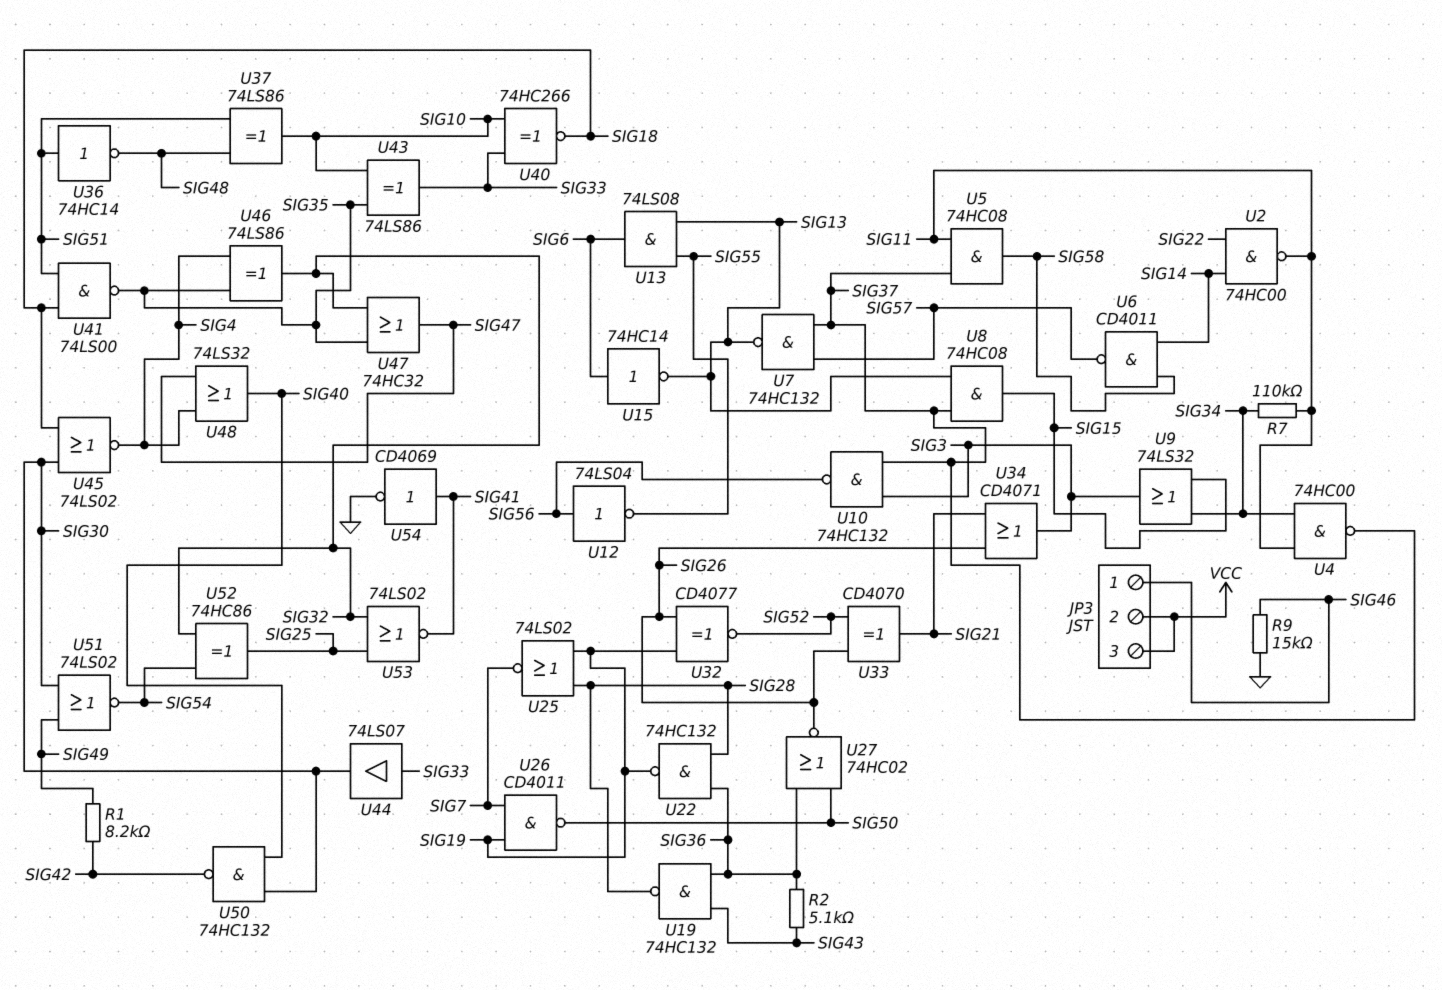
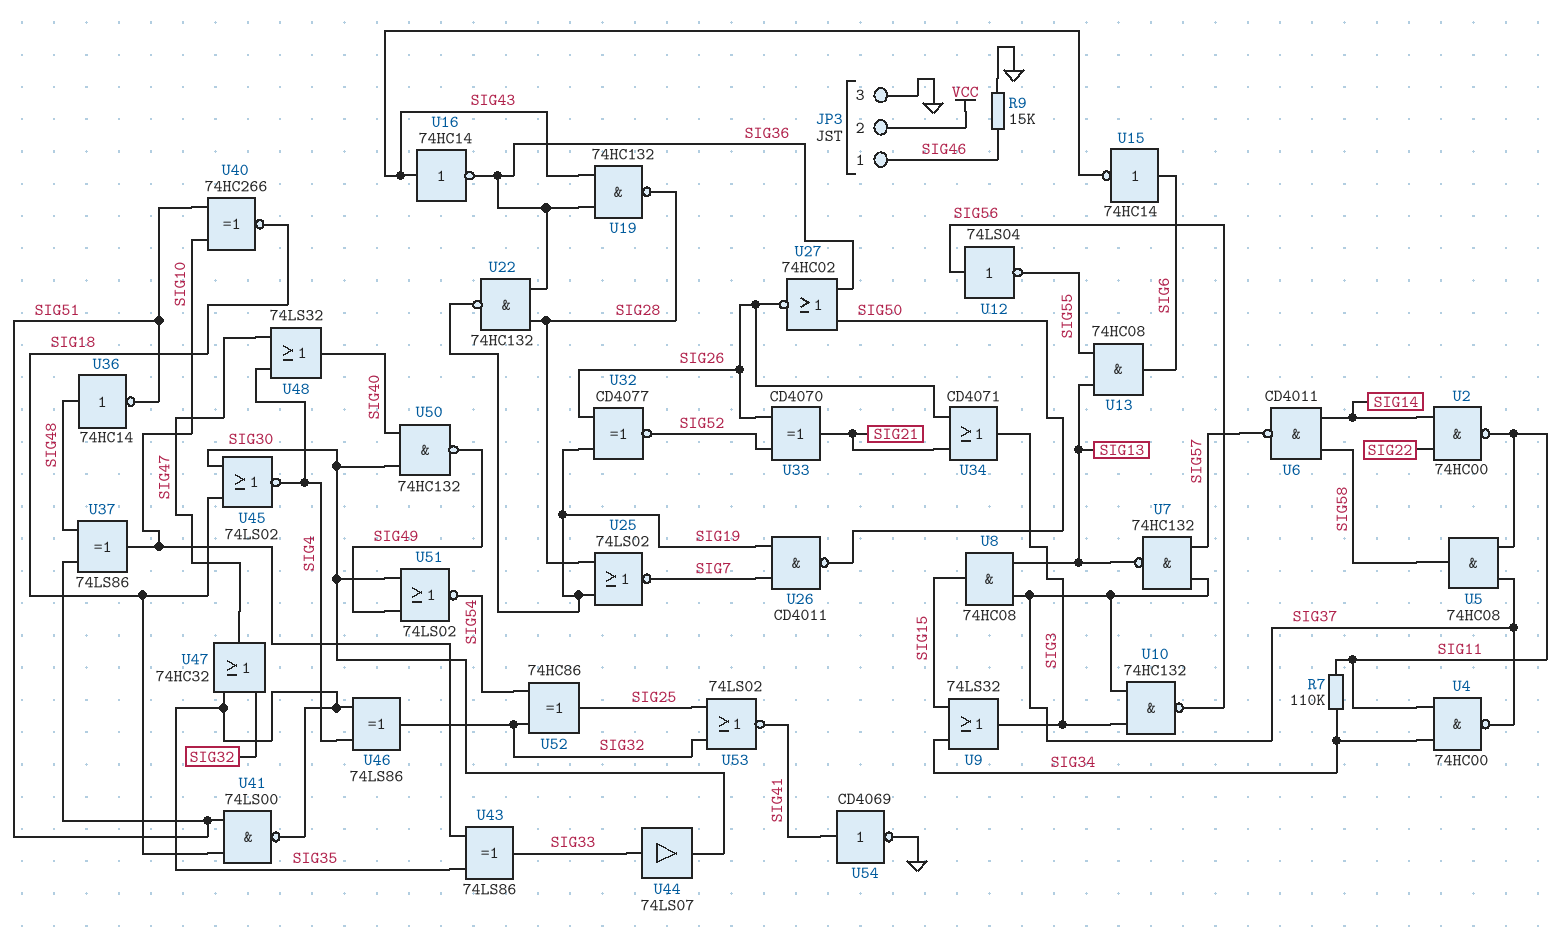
JP3 pin 3: VCC -> GND
R1: 8.2k (SIG42, SIG49) -> none
R2: 5.1k (SIG36, SIG43) -> none
U13: AND 74LS08 (in SIG13, in SIG55, out SIG6) -> AND 74HC08 (in SIG13, in SIG55, out SIG6)
U15: NOT 74HC14 (in SIG6, out SIG13) -> NOT 74HC14 (in SIG6, out SIG43)
U16: none -> NOT 74HC14 (in SIG43, out SIG36)
U36: NOT 74HC14 (in SIG51, out SIG48) -> NOT 74HC14 (in SIG48, out SIG51)
U40: XNOR 74HC266 (in SIG10, in SIG33, out SIG18) -> XNOR 74HC266 (in SIG10, in SIG51, out SIG18)
U50: NAND 74HC132 (in SIG30, in SIG40, out SIG42) -> NAND 74HC132 (in SIG30, in SIG40, out SIG49)

